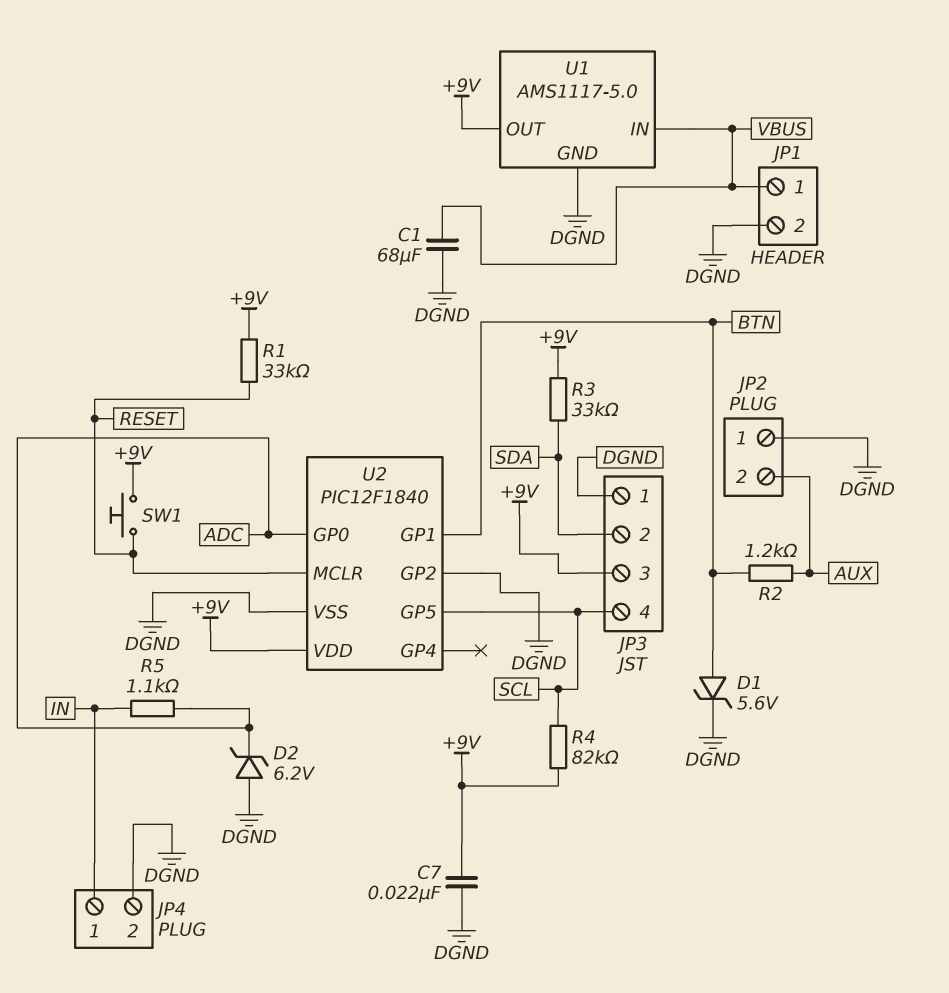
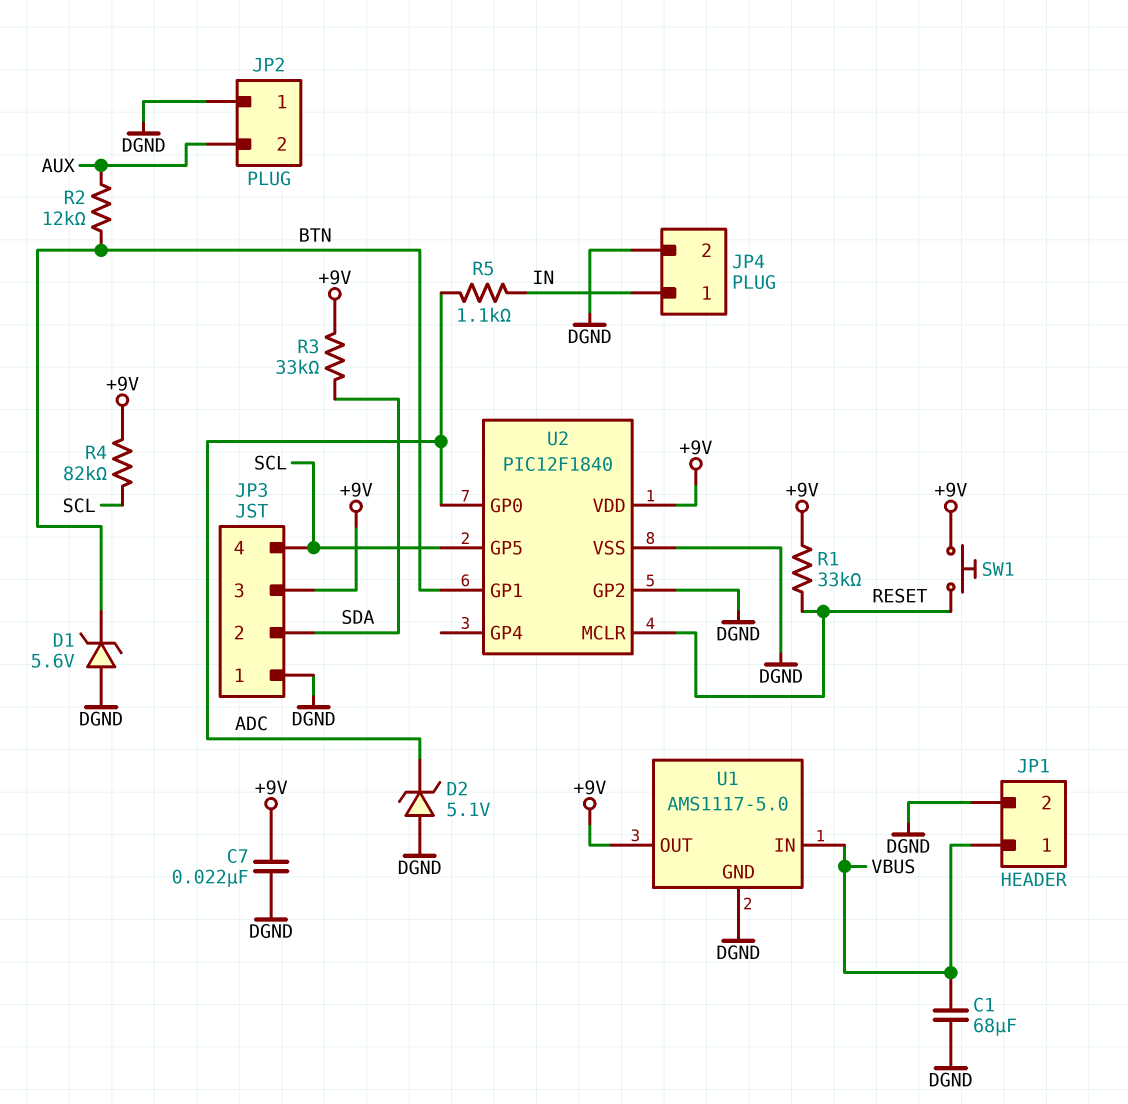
D1: zener 5.6V (A BTN, K DGND) -> zener 5.6V (A DGND, K BTN)
D2: zener 6.2V (A DGND, K ADC) -> zener 5.1V (A DGND, K ADC)
R2: 1.2k (AUX, BTN) -> 12k (AUX, BTN)

